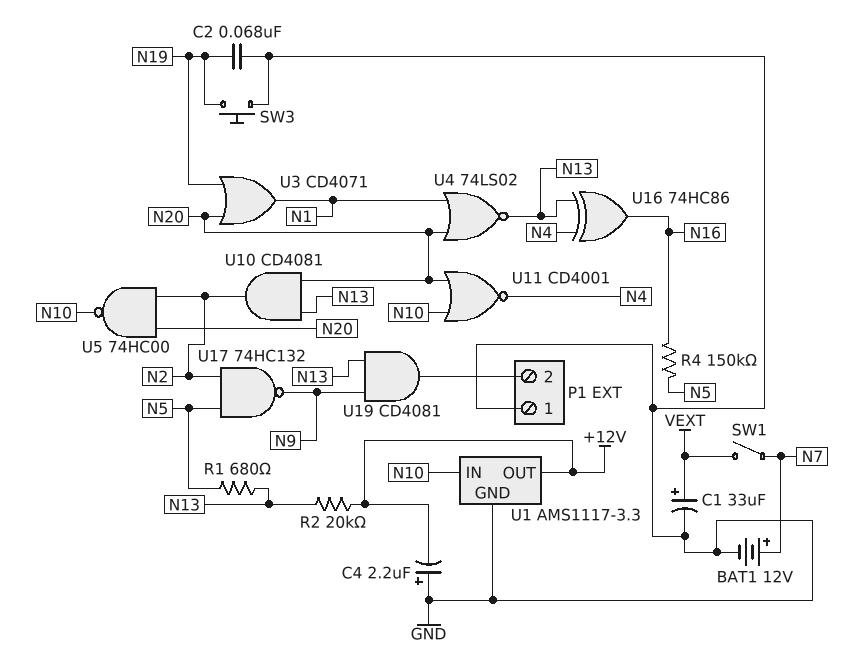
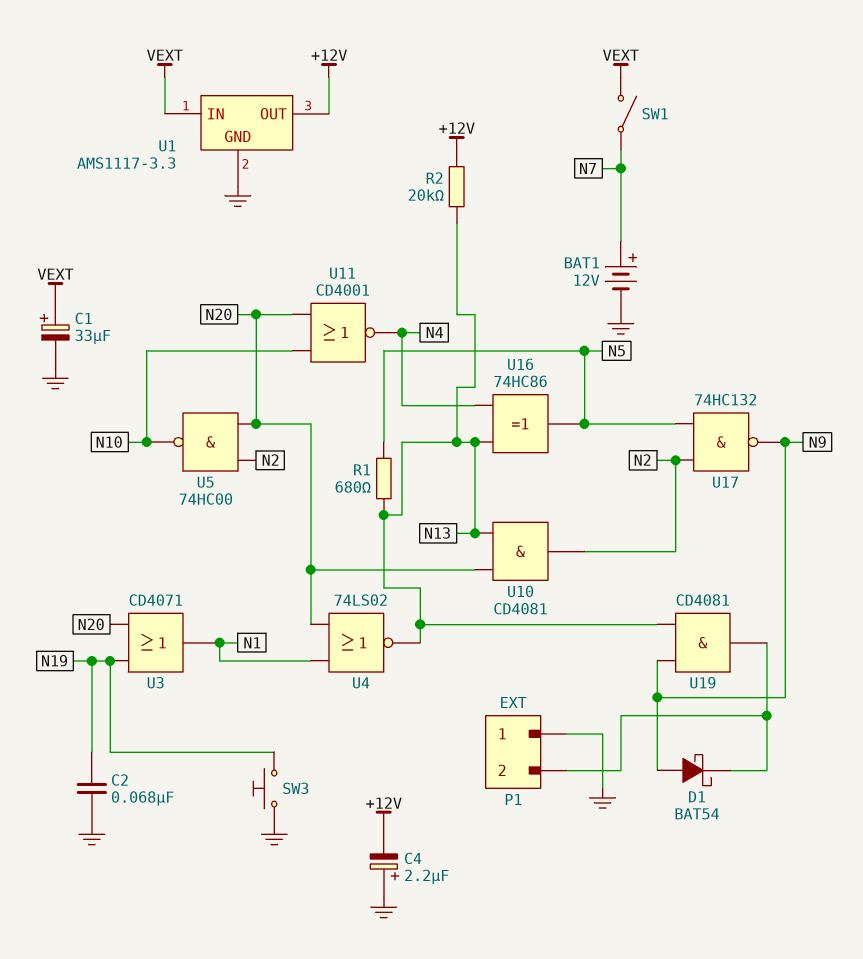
D1: none -> schottky BAT54 (A N9, K P1/2)
R4: 150k (N5, N16) -> none
U1 pin IN: N10 -> VEXT
U16: XOR 74HC86 (in N4, in N13, out N16) -> XOR 74HC86 (in N4, in N13, out N5)

